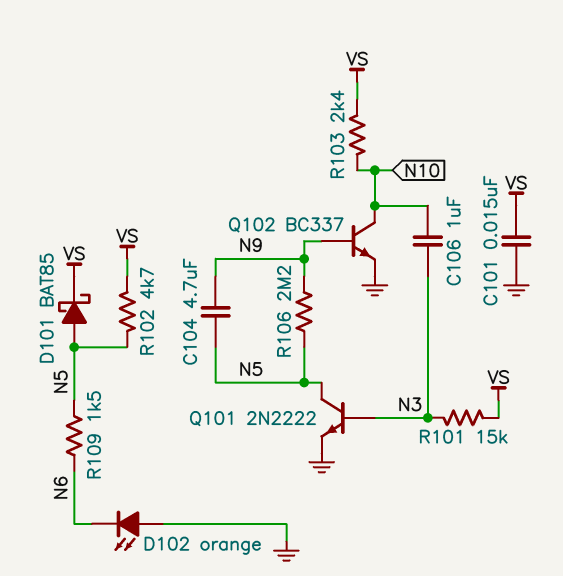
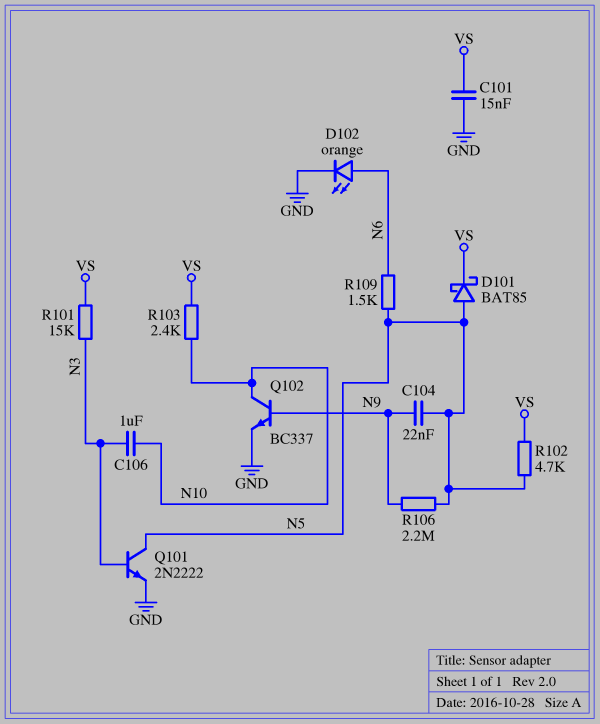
C104: 4.7uF (N5, N9) -> 22nF (N5, N9)
D102: LED orange (A GND, K N6) -> LED orange (A N6, K GND)

